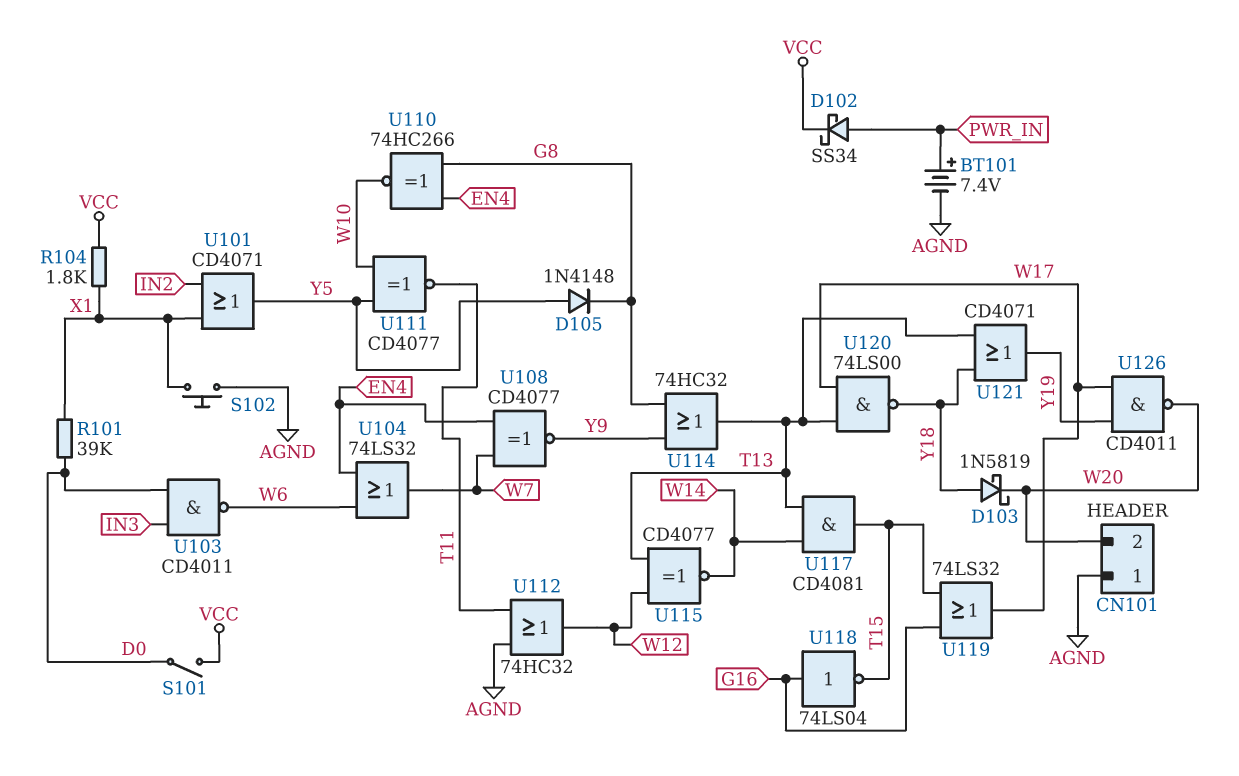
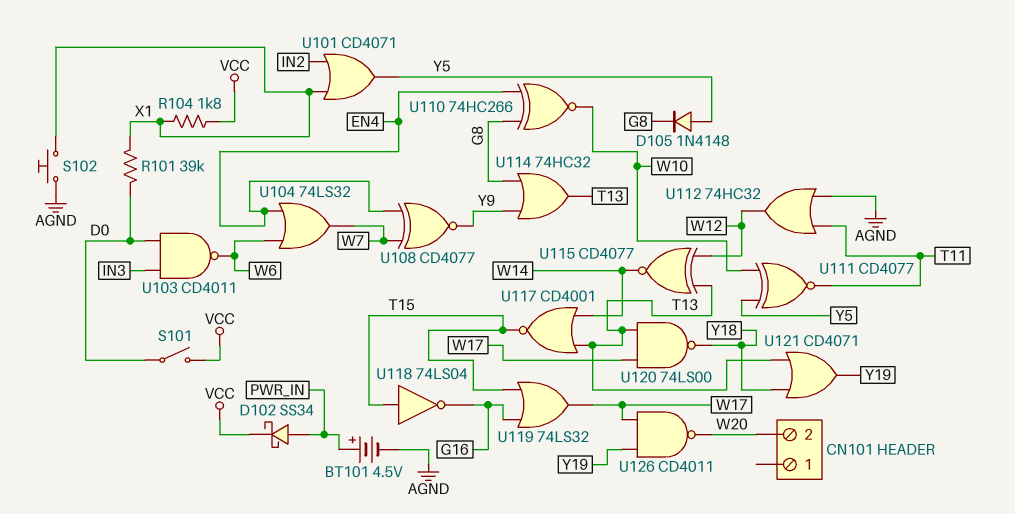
BT101: 7.4V (plus PWR_IN, minus AGND) -> 4.5V (plus PWR_IN, minus AGND)
CN101 pin 1: AGND -> none
D103: schottky 1N5819 (A Y18, K W20) -> none
U117: AND CD4081 (in T13, in W14, out T15) -> NOR CD4001 (in T13, in W14, out T15)
U118: NOT 74LS04 (in G16, out T15) -> NOT 74LS04 (in T15, out G16)

